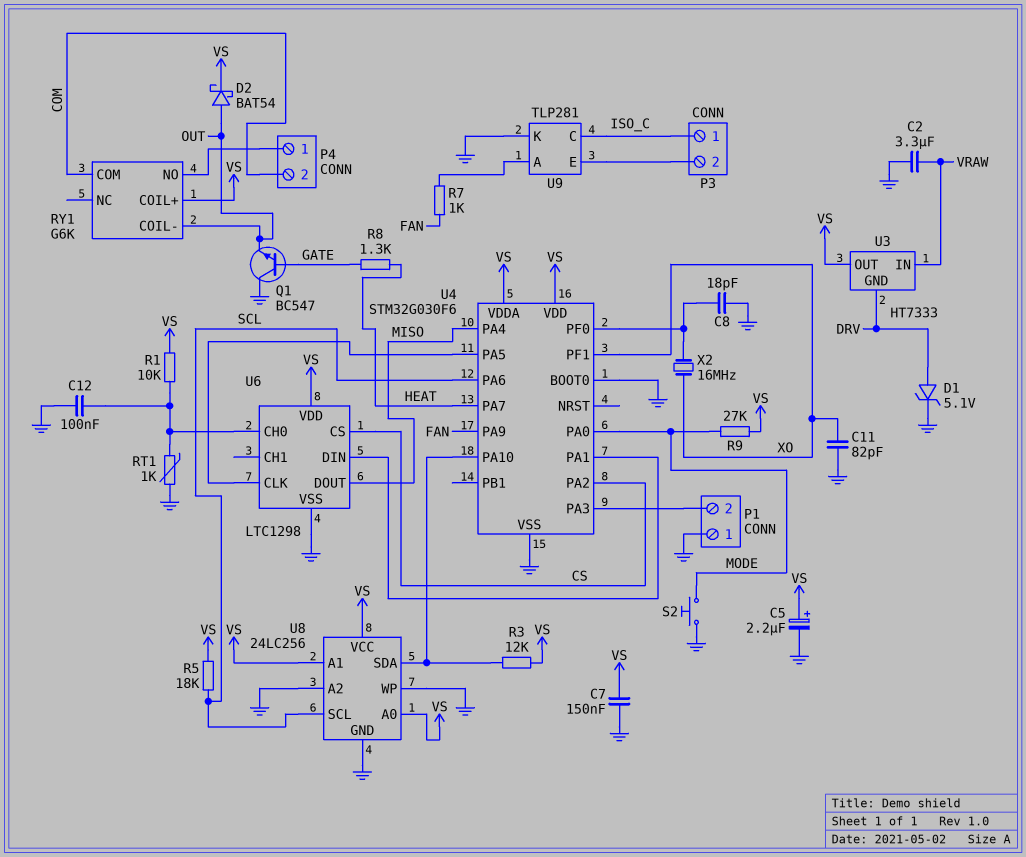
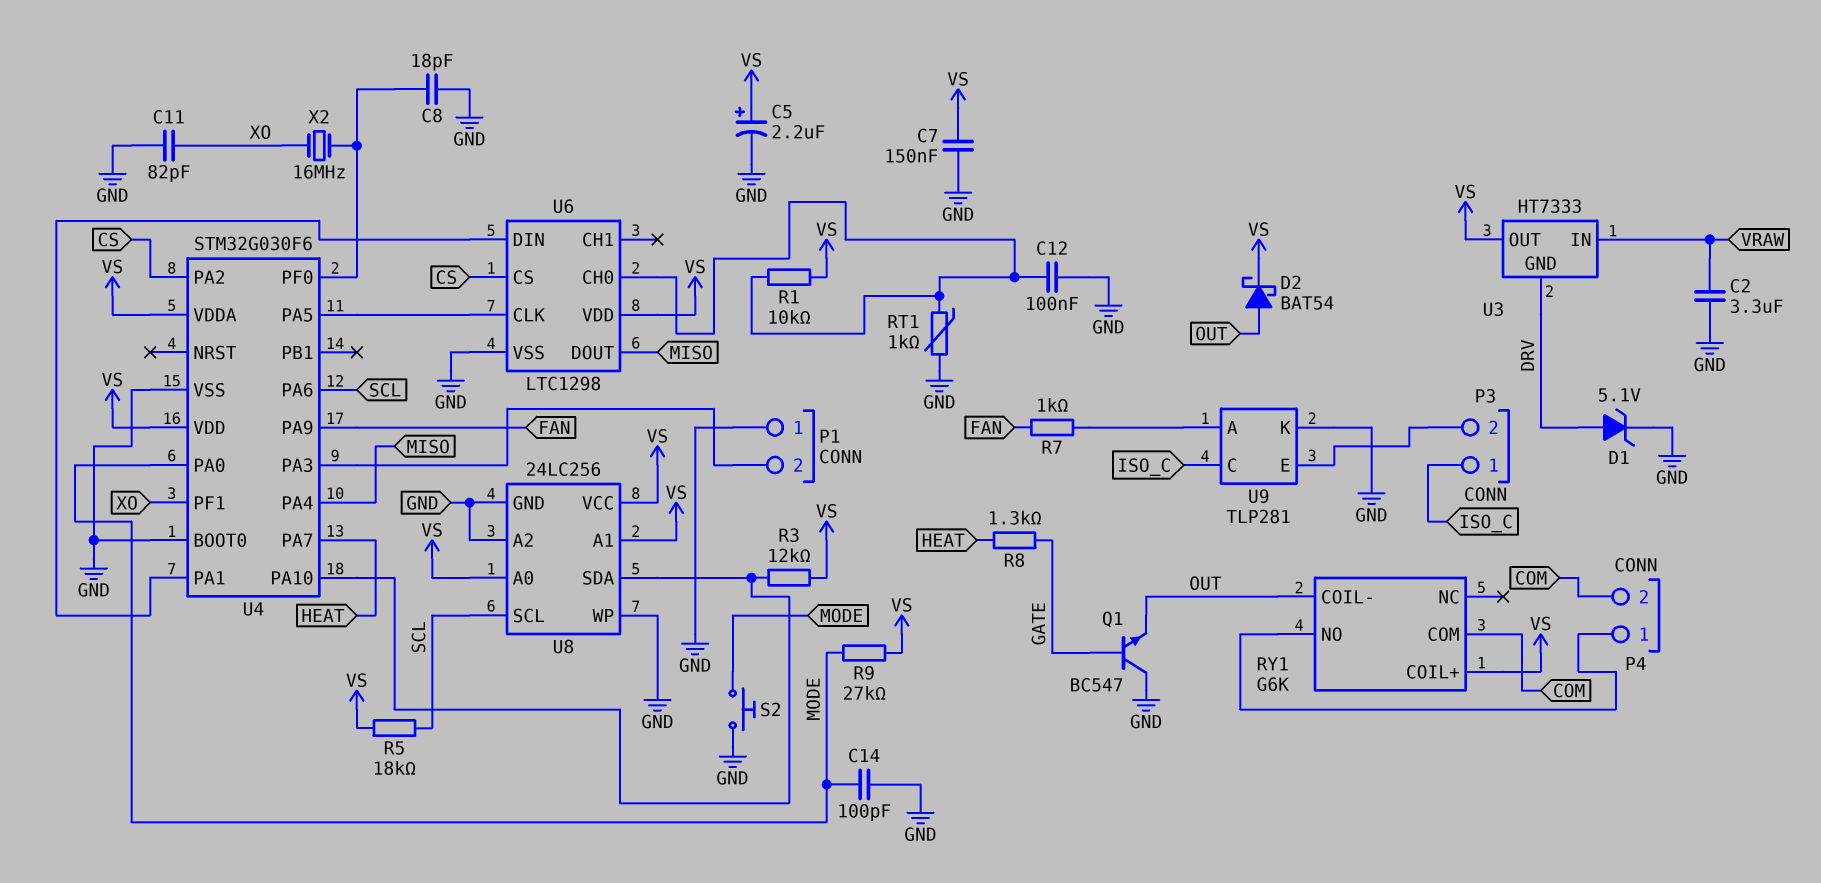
C14: none -> 100pF (GND, MODE)

